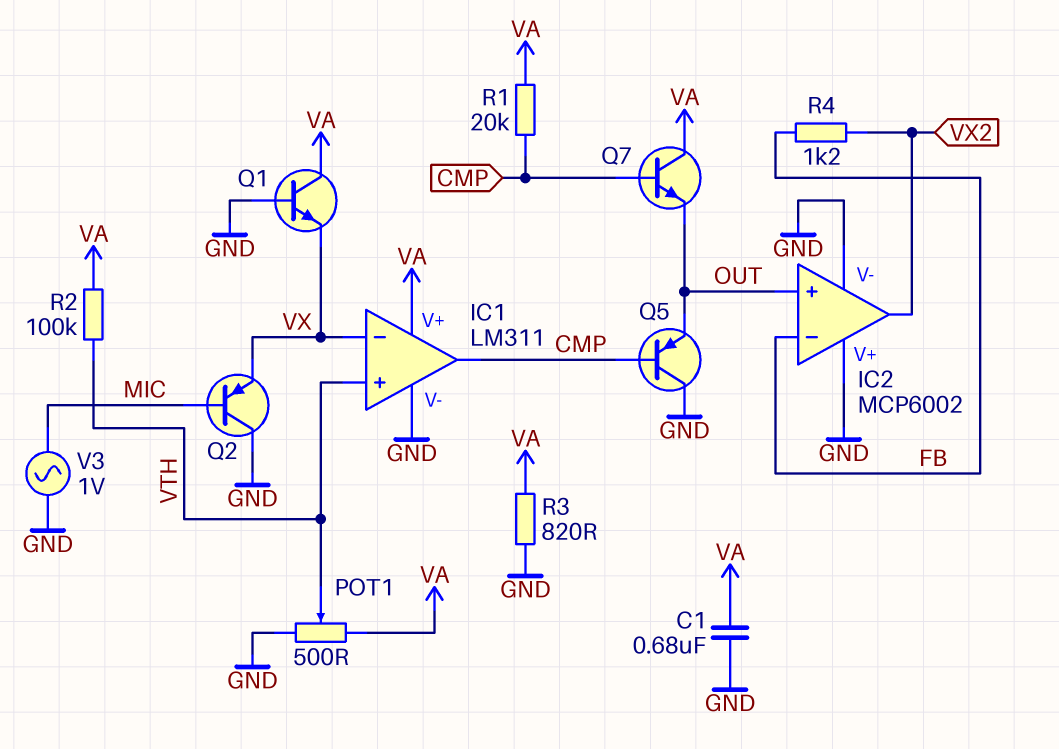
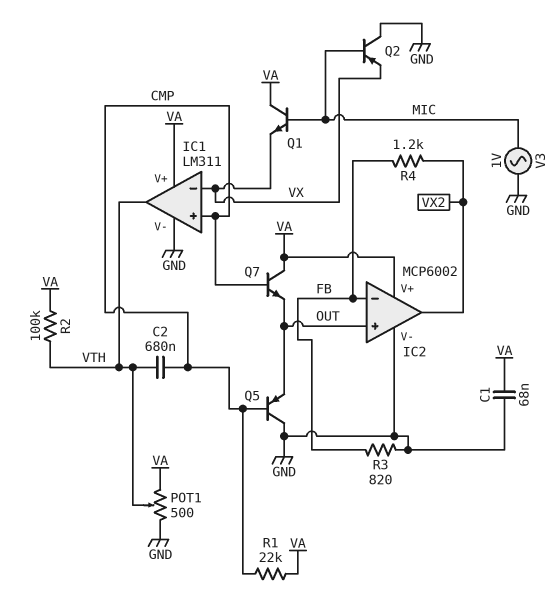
C1: 680nF (GND, VA) -> 68nF (GND, VA)
C2: none -> 680nF (CMP, VTH)
IC1 pin in+: VTH -> CMP
IC1 pin out: CMP -> VTH
IC2 pin V+: GND -> VA
Q1: NPN (B GND, C VA, E VX) -> NPN (B MIC, C VA, E VX)
R1: 20k (CMP, VA) -> 22k (CMP, VA)
R3: 820 (GND, VA) -> 820 (FB, GND)

